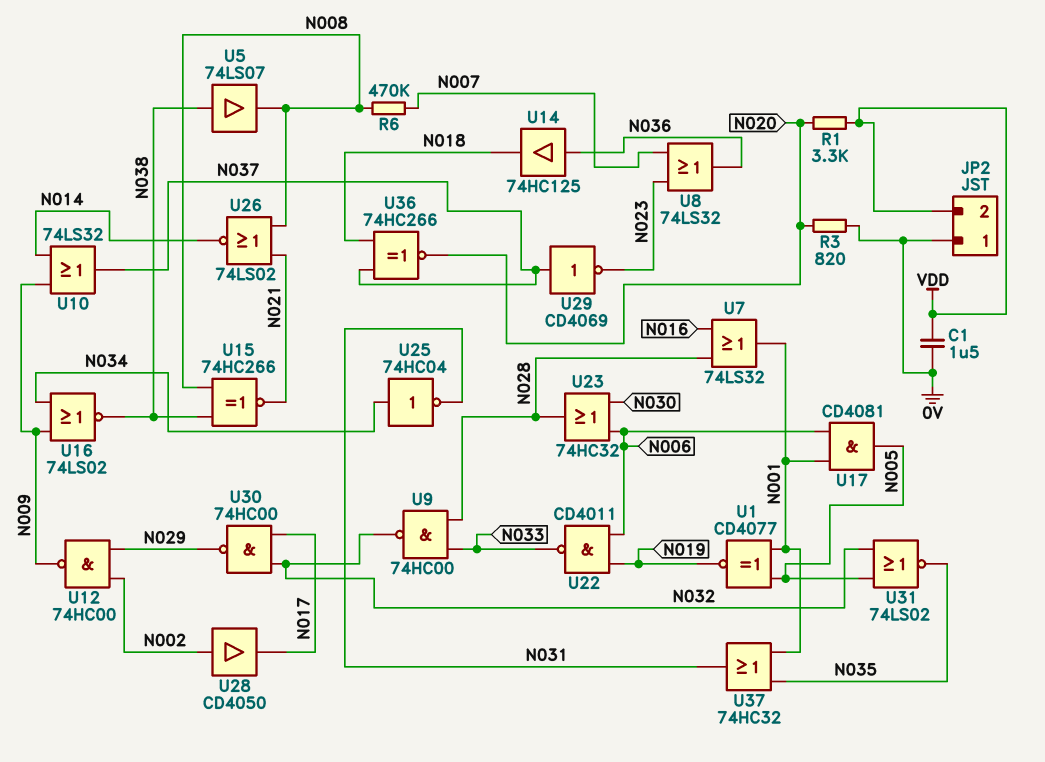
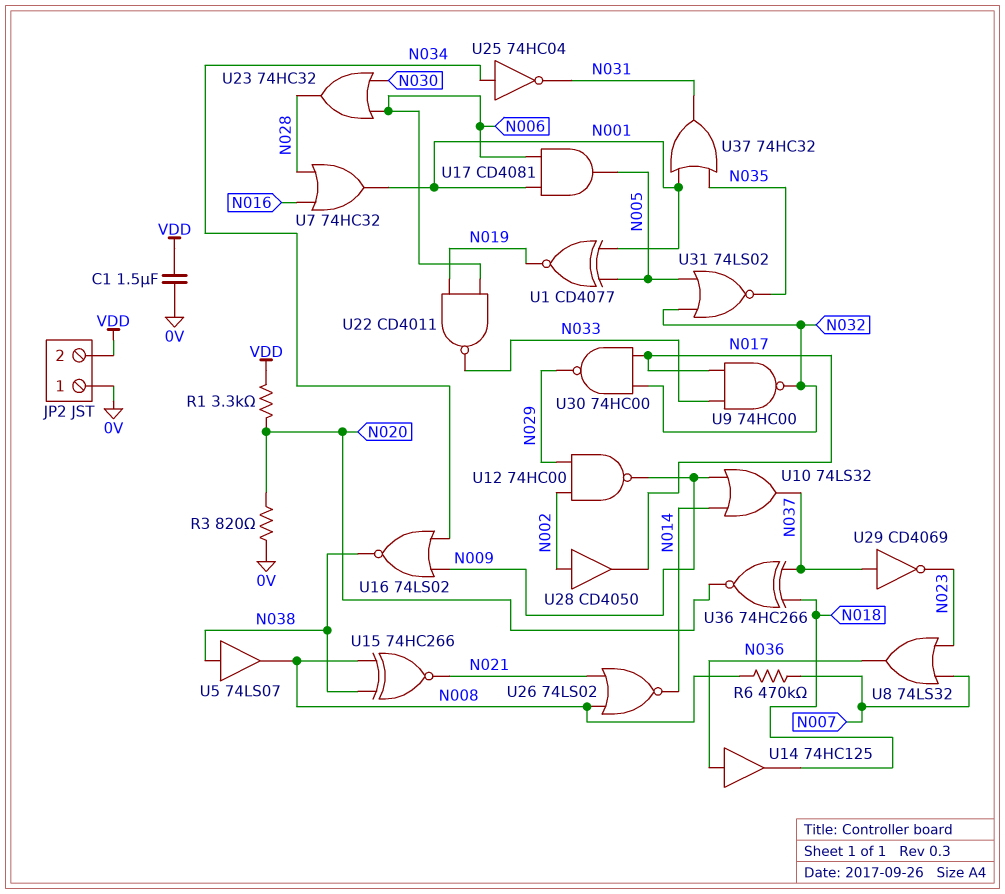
U7: OR 74LS32 (in N016, in N028, out N001) -> OR 74HC32 (in N016, in N028, out N001)
U9: NAND 74HC00 (in N028, in N033, out N032) -> NAND 74HC00 (in N017, in N033, out N032)

